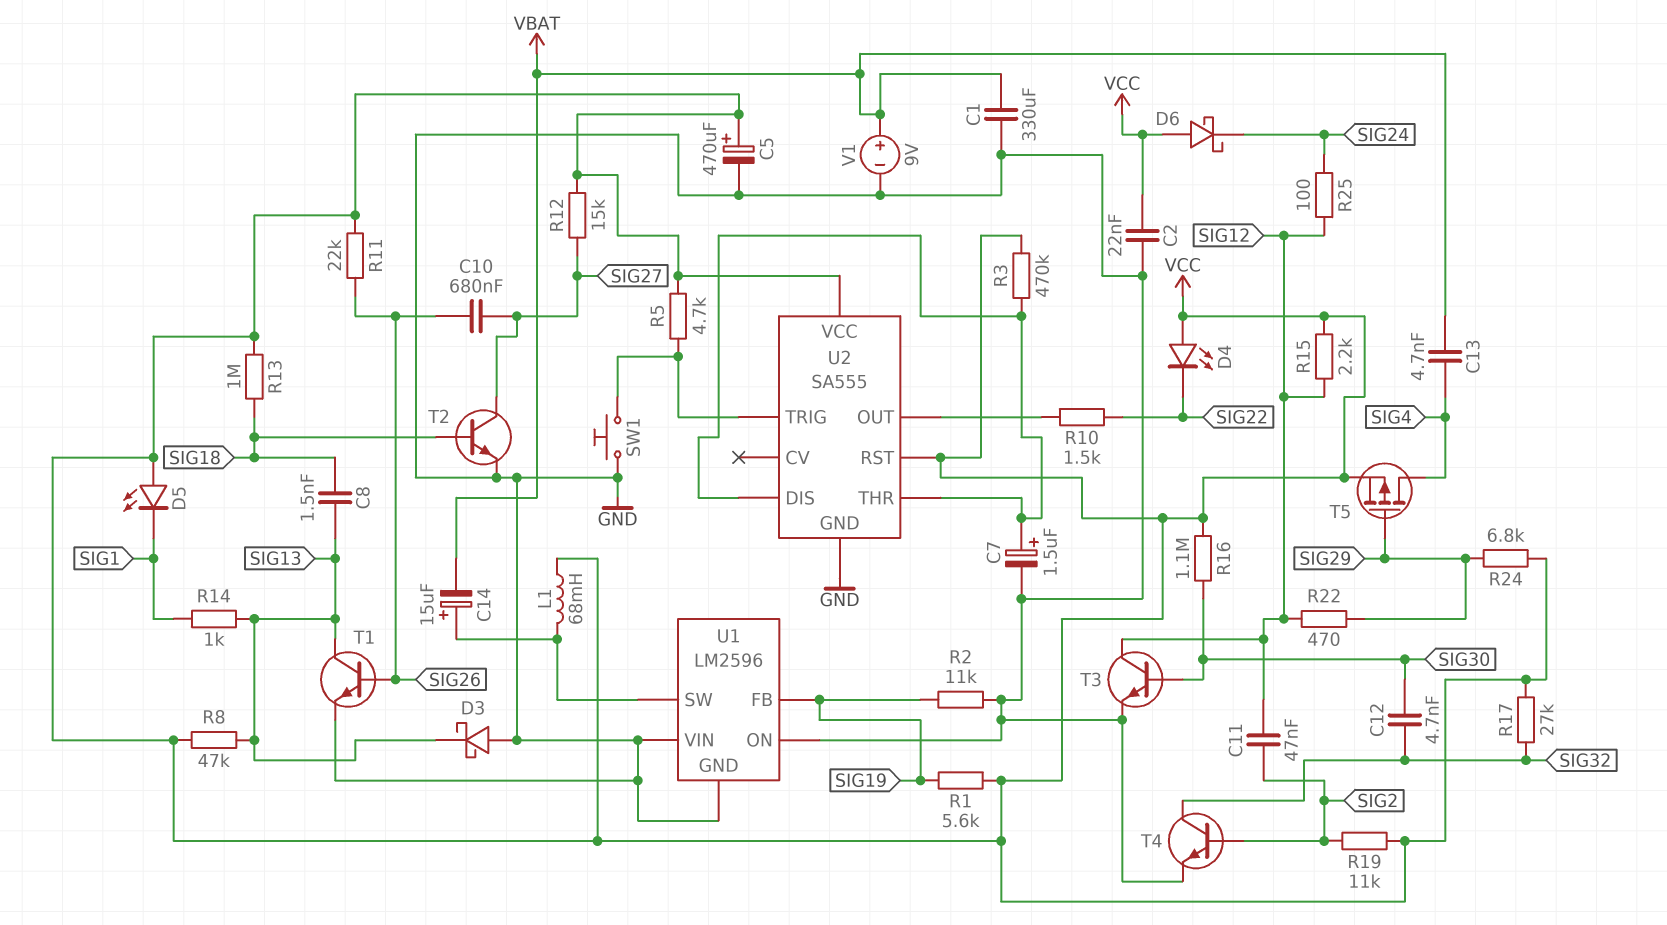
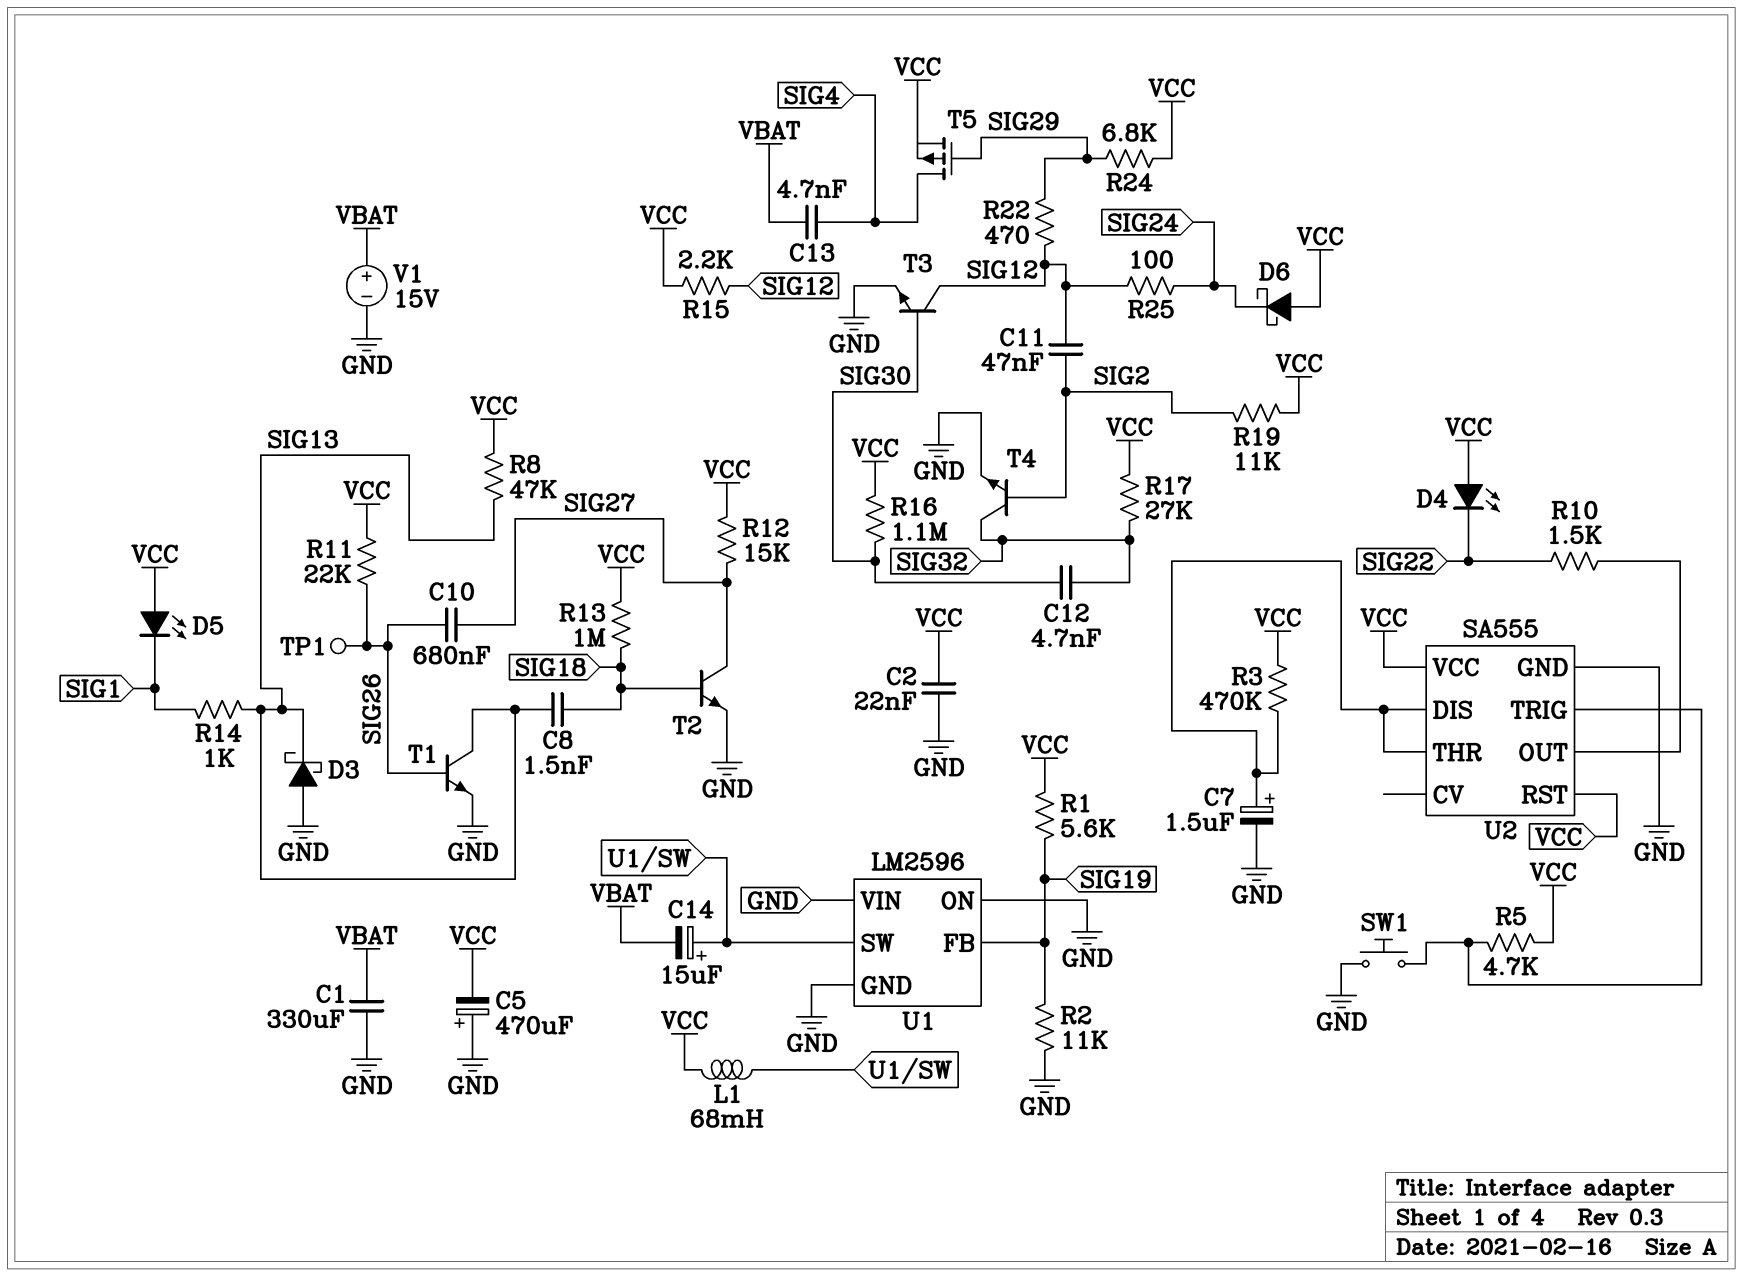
C5: 470uF (plus VCC, minus GND) -> 470uF (plus GND, minus VCC)
TP1: none -> test point (SIG26)
V1: 9V (plus VBAT, minus GND) -> 15V (plus VBAT, minus GND)

